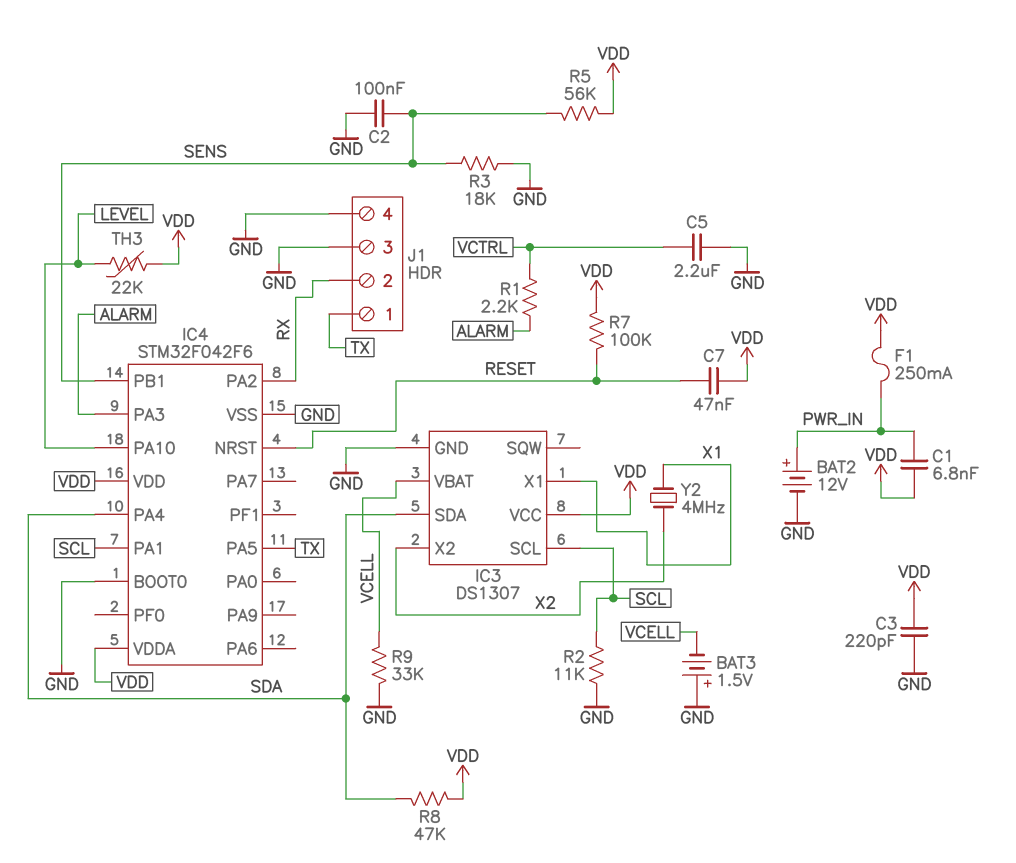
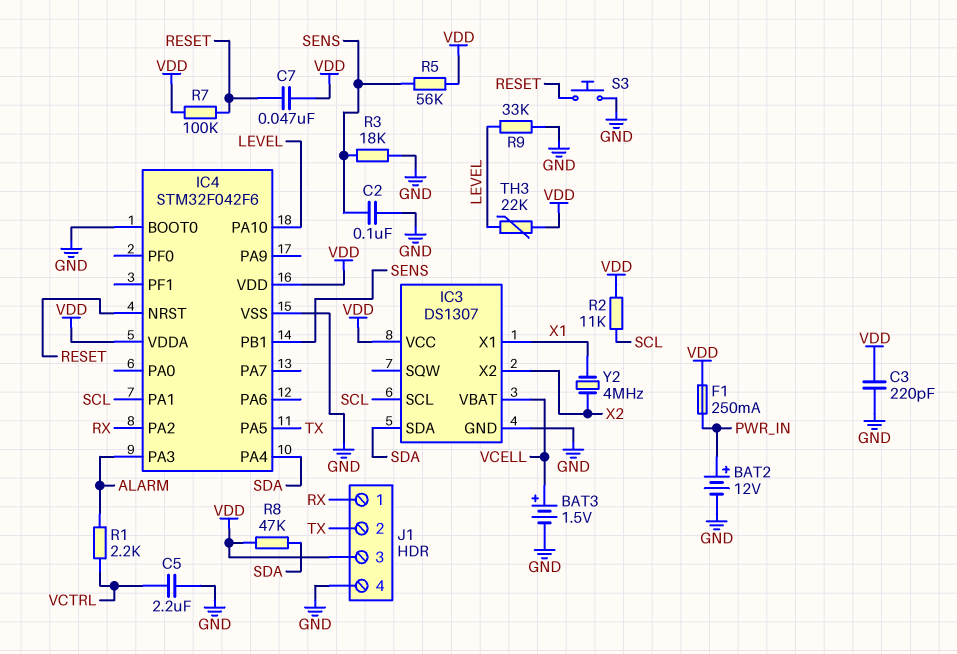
BAT3: 1.5V (plus GND, minus VCELL) -> 1.5V (plus VCELL, minus GND)
C1: 6.8nF (PWR_IN, VDD) -> none
J1 pin 1: TX -> RX
J1 pin 2: RX -> TX
J1 pin 3: GND -> VDD
R2: 11k (GND, SCL) -> 11k (SCL, VDD)
R9: 33k (GND, VCELL) -> 33k (GND, LEVEL)
S3: none -> button (GND, RESET)

